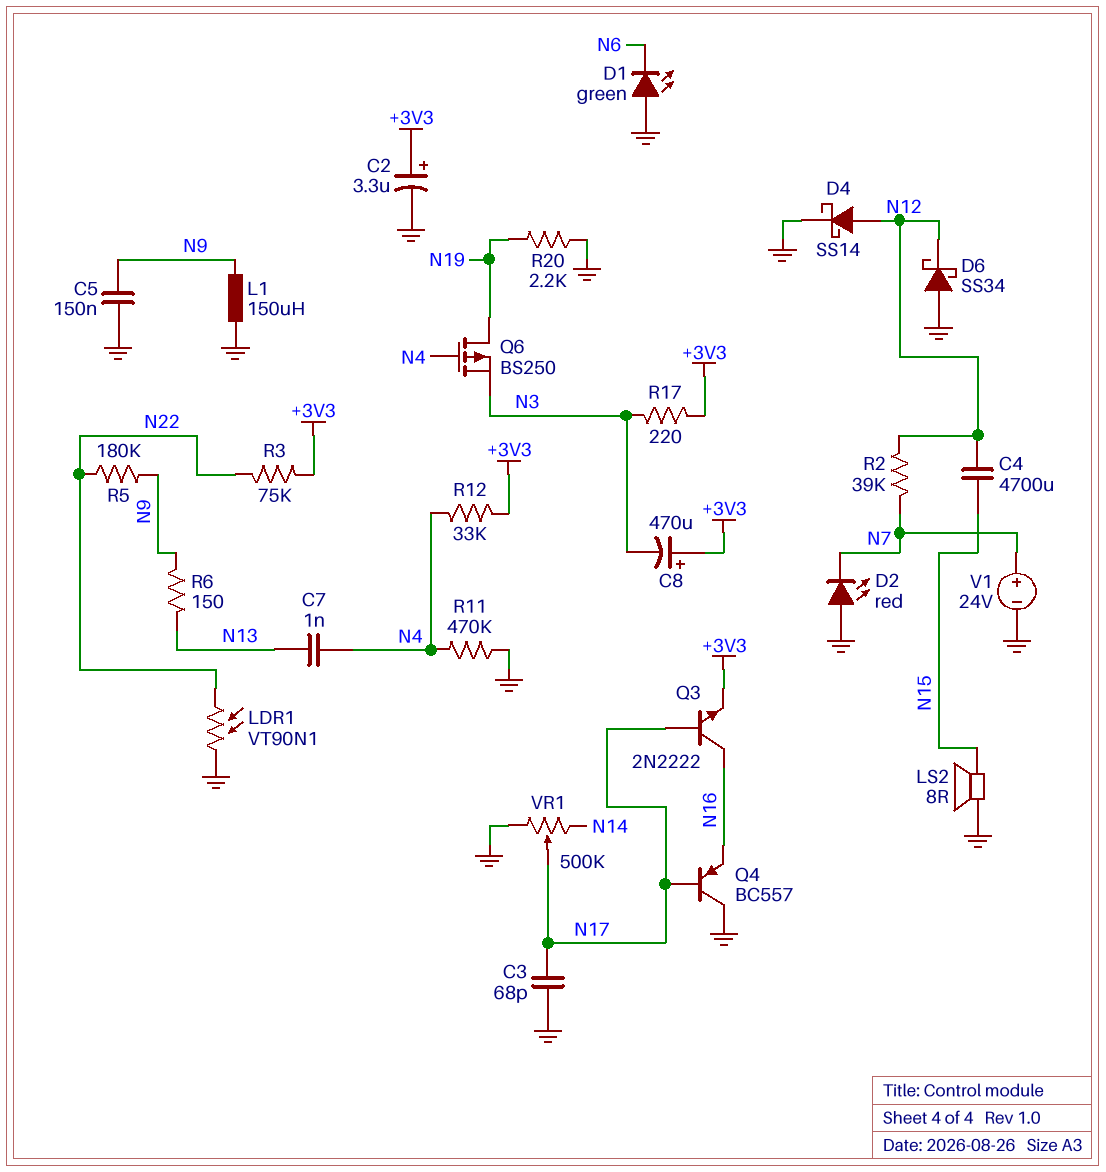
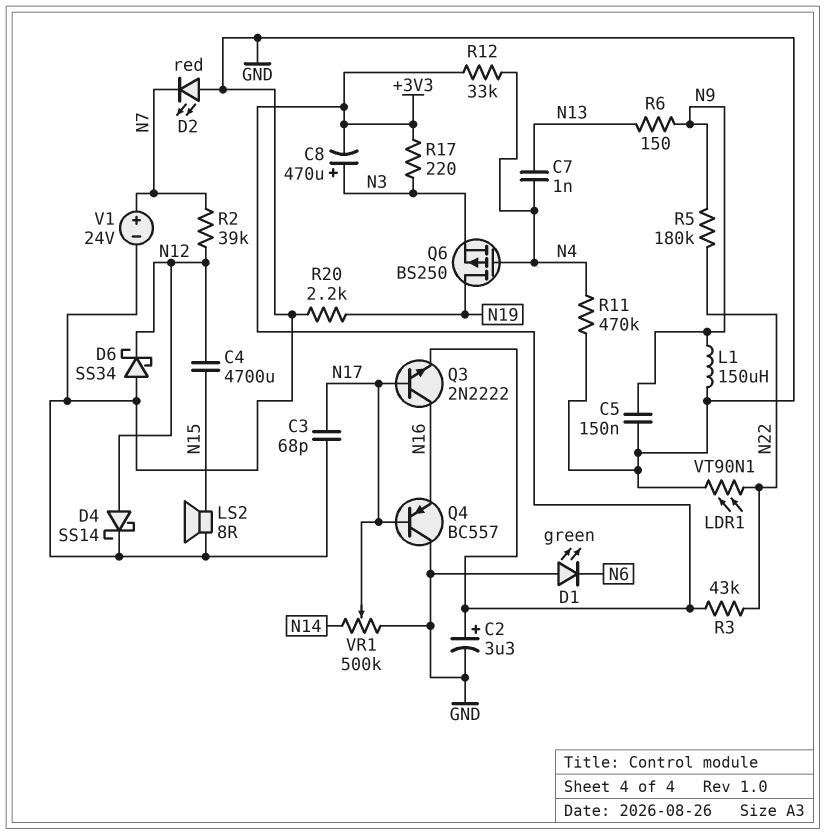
C8: 470uF (plus +3V3, minus N3) -> 470uF (plus N3, minus +3V3)
R3: 75k (+3V3, N22) -> 43k (+3V3, N22)

